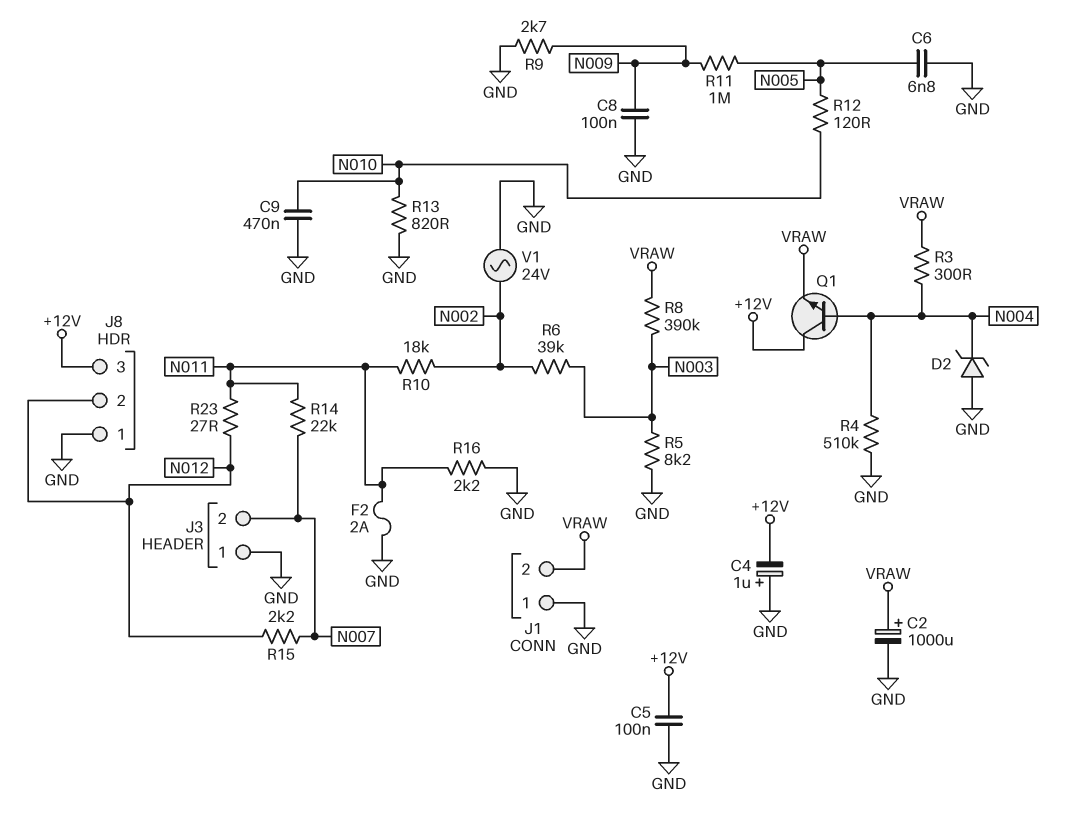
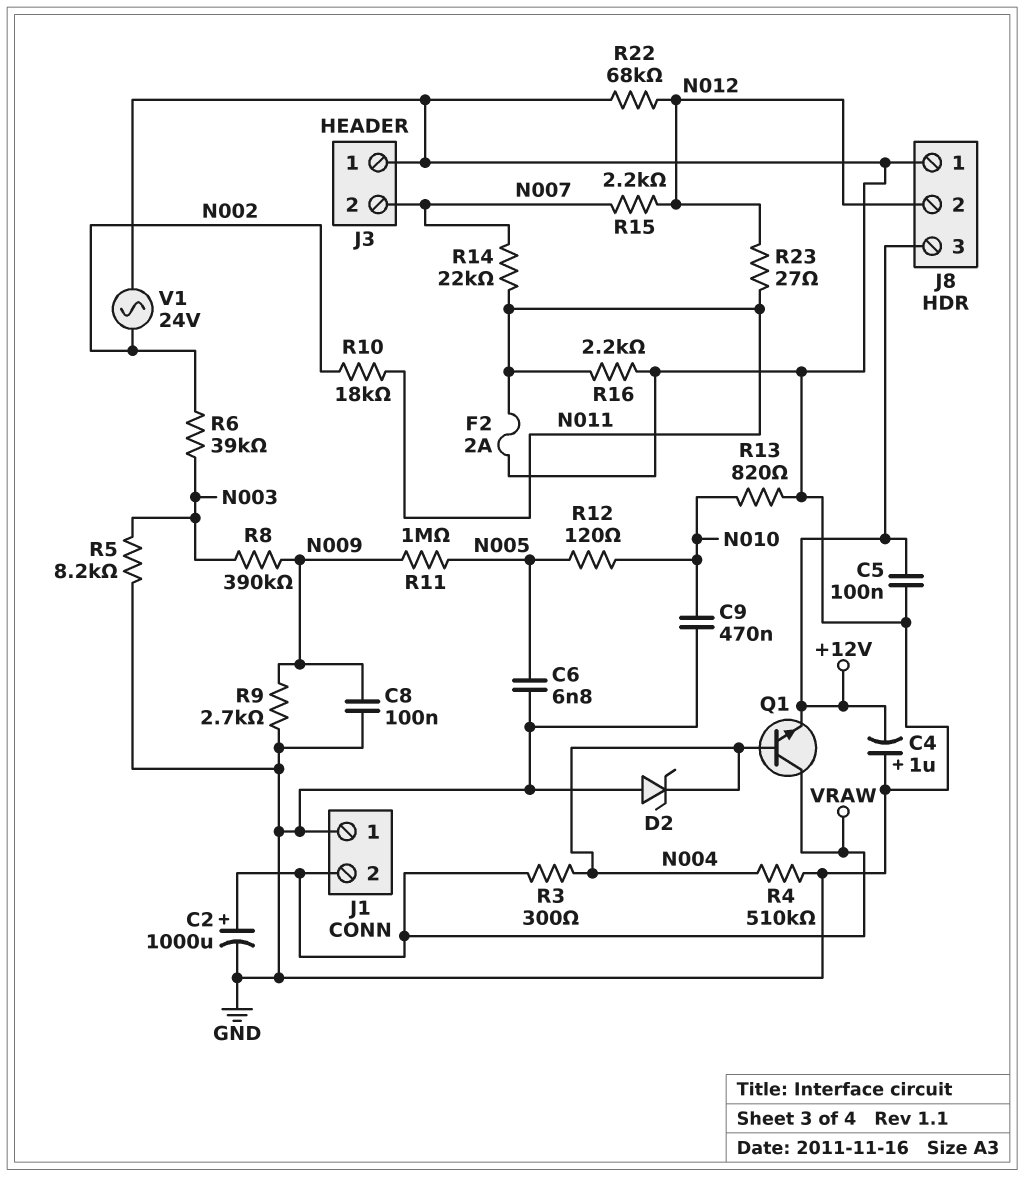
Q1: NPN (B N004, C +12V, E VRAW) -> NPN (B N004, C VRAW, E +12V)
R8: 390k (N003, VRAW) -> 390k (N003, N009)
R22: none -> 68k (GND, N012)

